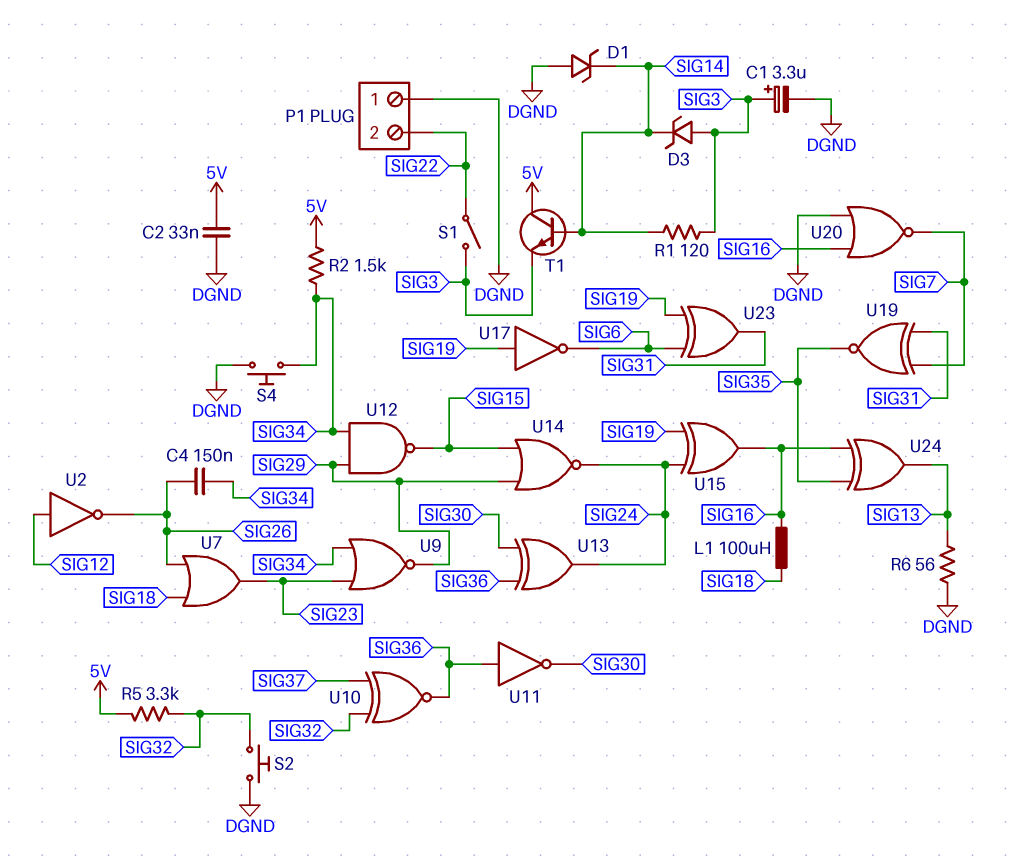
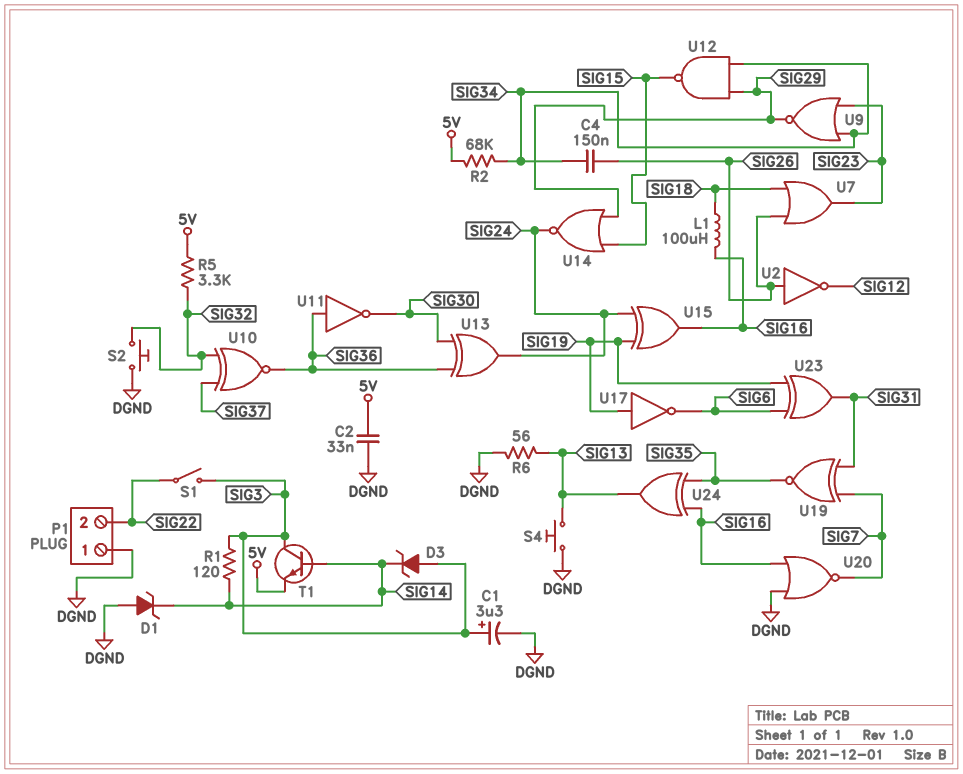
R2: 1.5k (5V, SIG34) -> 68k (5V, SIG34)
S4: button (DGND, SIG34) -> button (DGND, SIG13)
T1: NPN (B SIG14, C 5V, E SIG3) -> NPN (B SIG14, C SIG3, E 5V)
U2: NOT (in SIG12, out SIG26) -> NOT (in SIG26, out SIG12)

